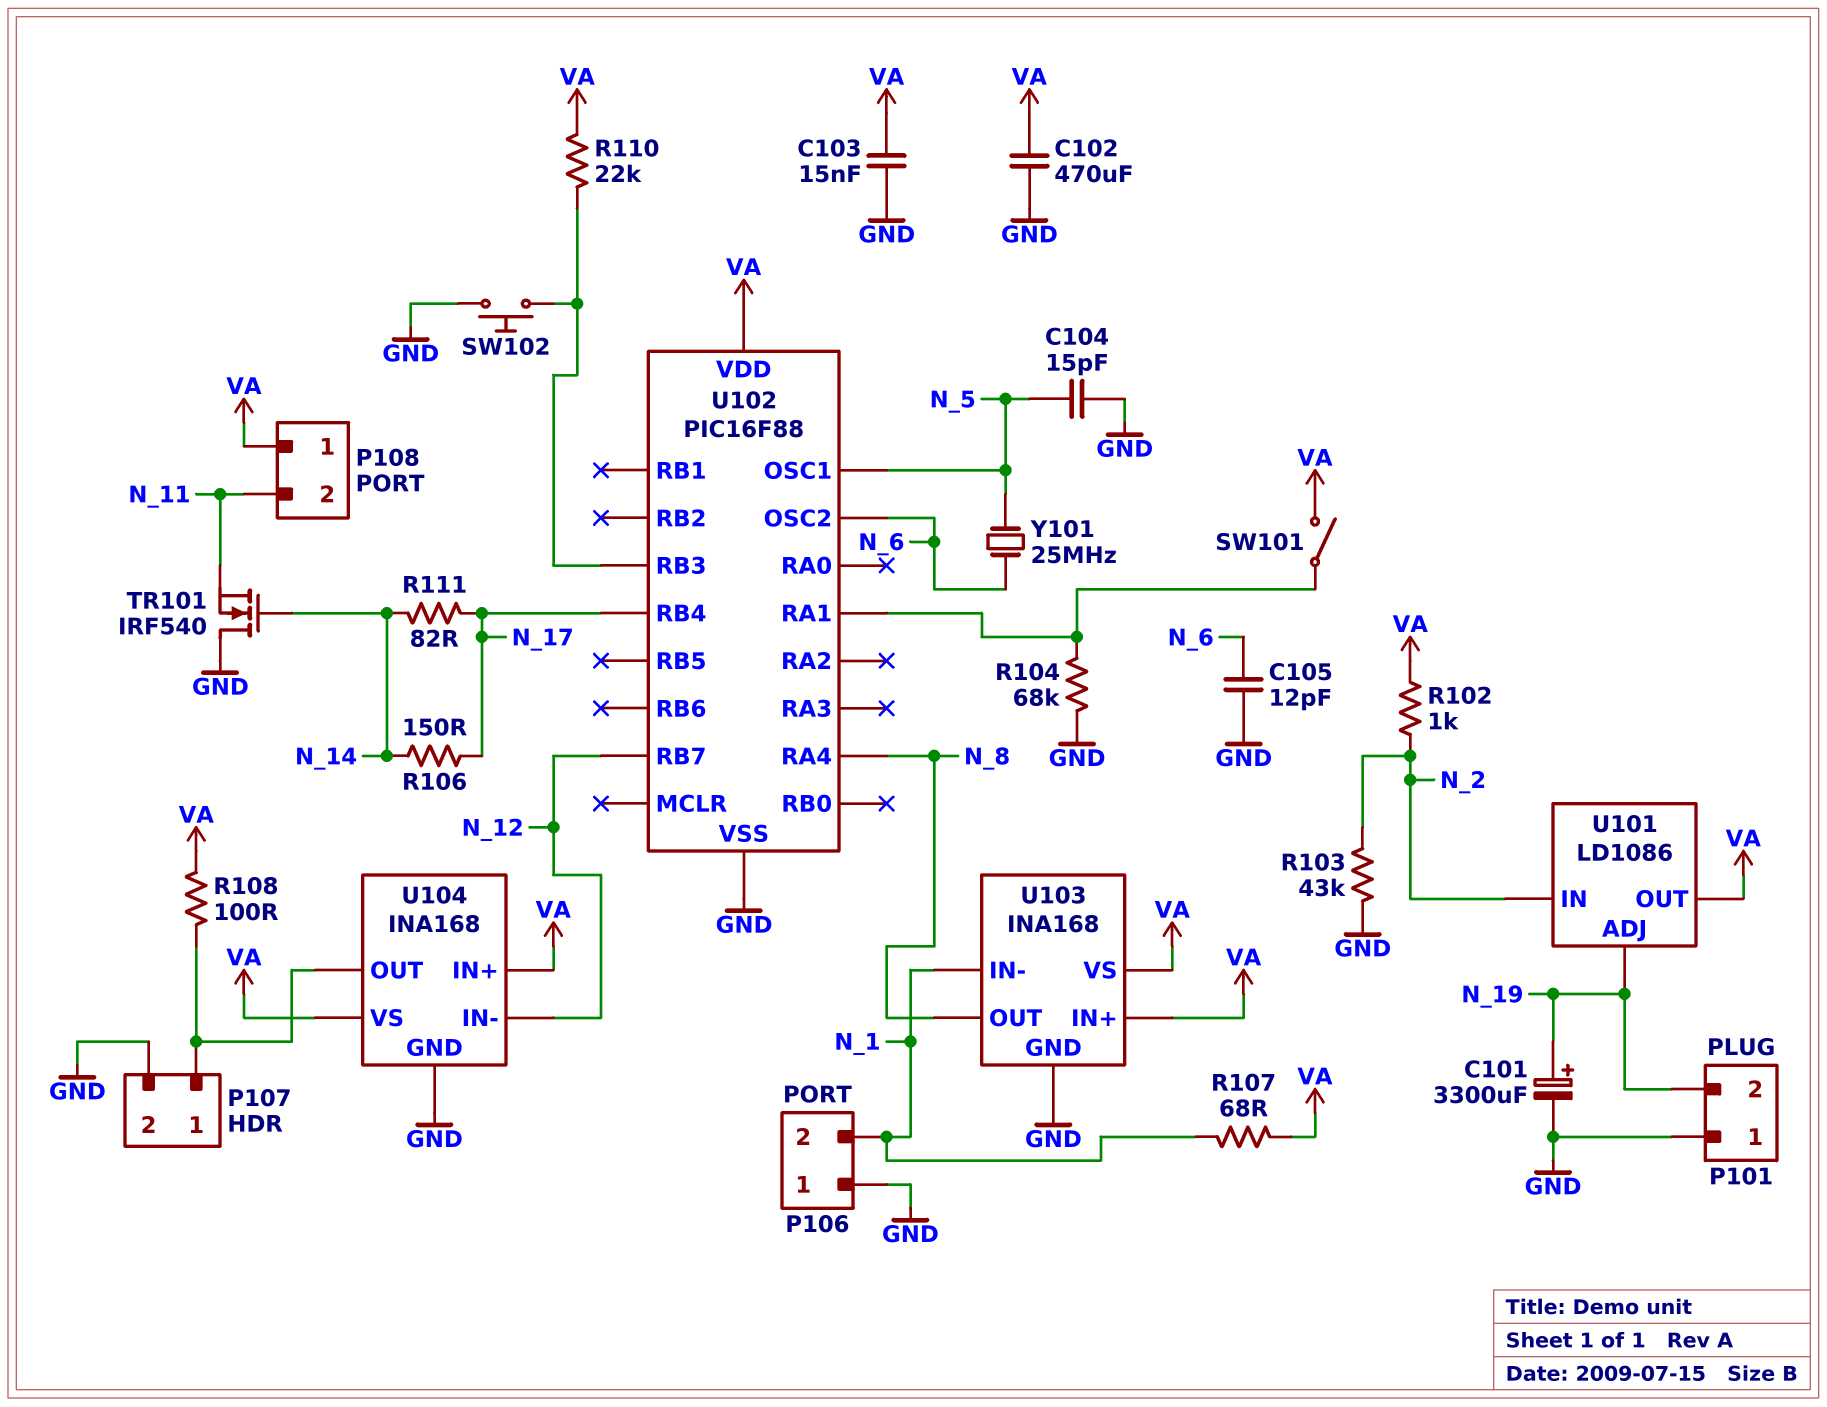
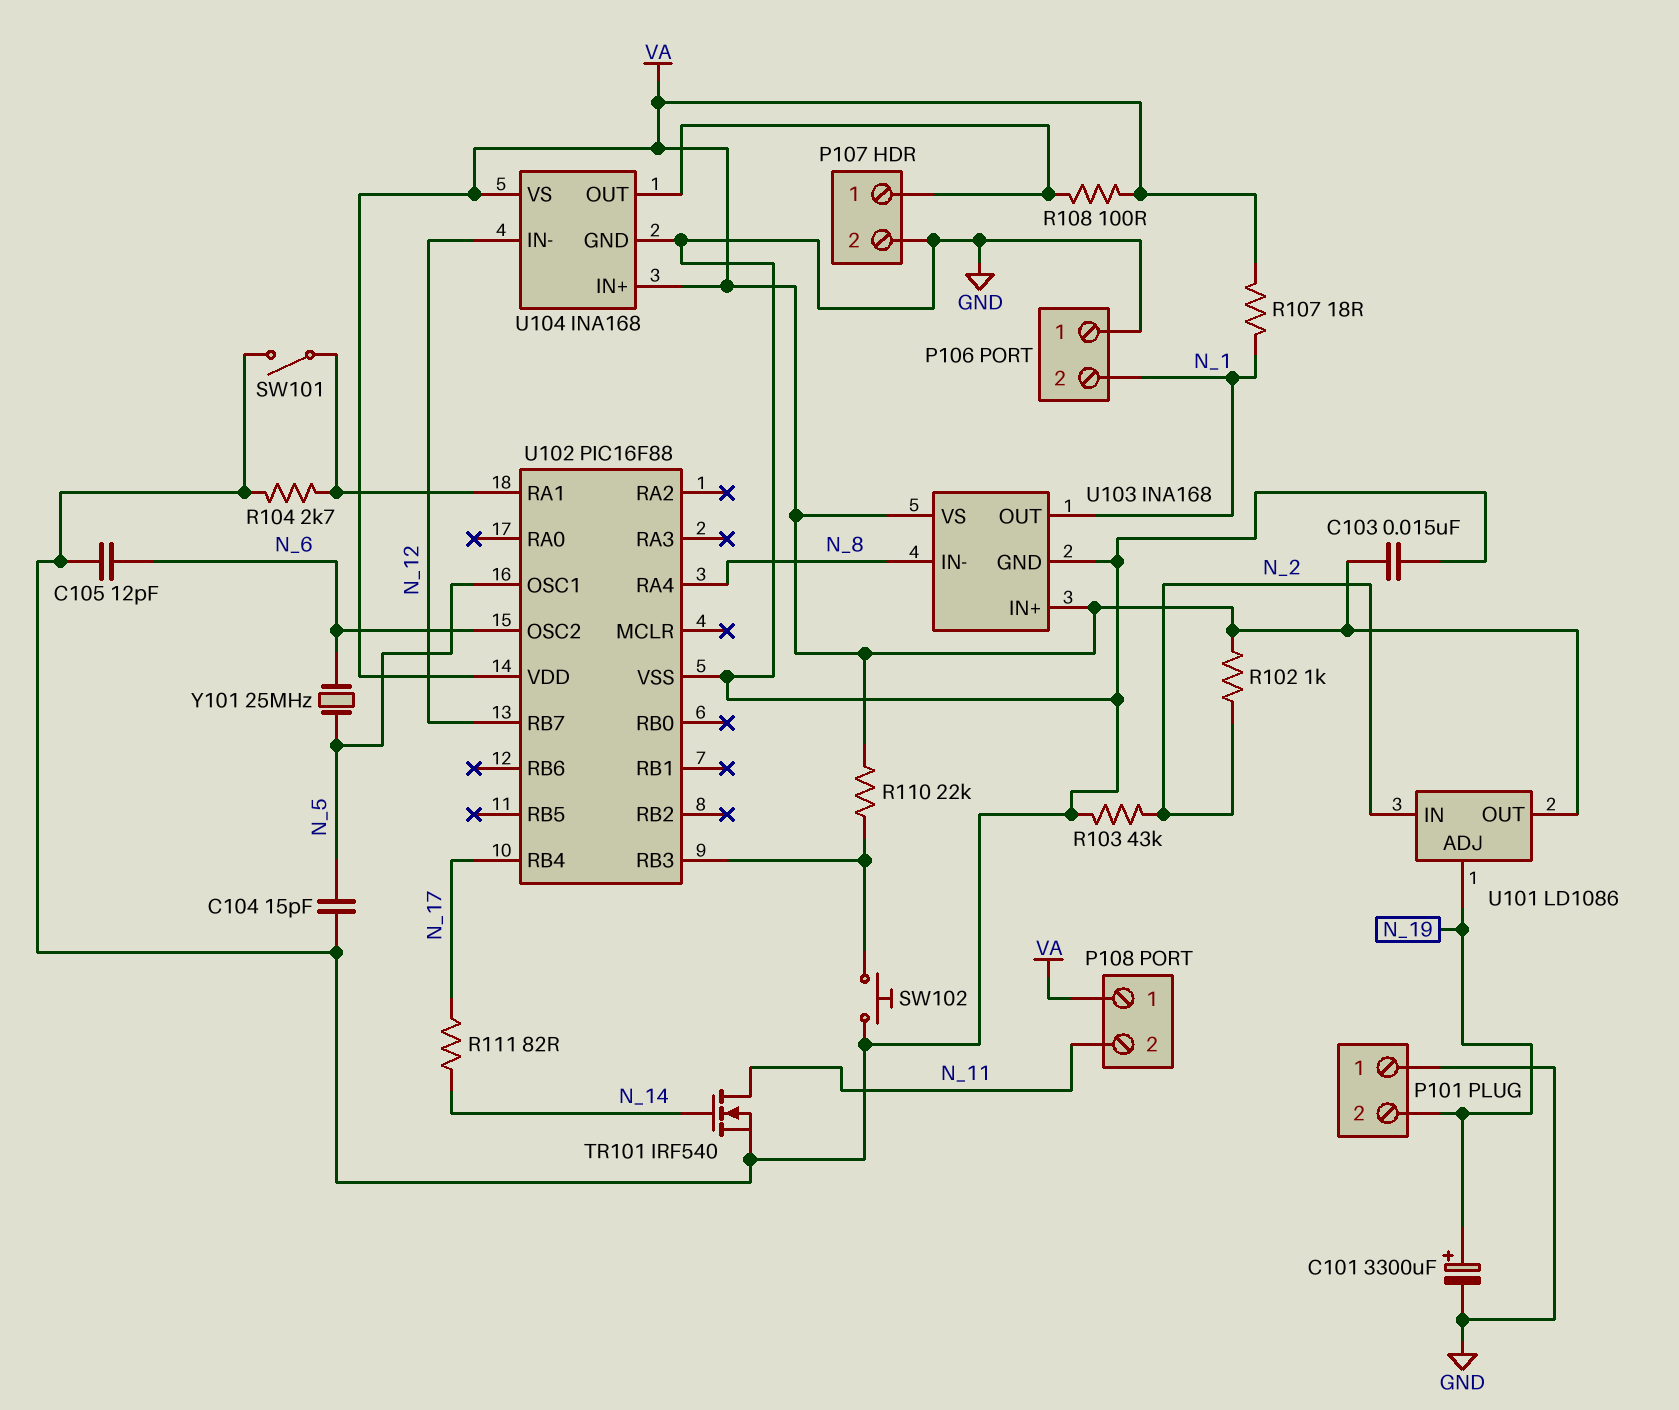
C102: 470uF (GND, VA) -> none
R104: 68k (GND, U102/RA1) -> 2.7k (GND, U102/RA1)
R106: 150 (N_14, N_17) -> none
R107: 68 (N_1, VA) -> 18 (N_1, VA)
SW101: switch (U102/RA1, VA) -> switch (GND, U102/RA1)
TR101: NMOS IRF540 (G N_14, D GND, S N_11) -> NMOS IRF540 (G N_14, D N_11, S GND)
U103 pin IN-: N_1 -> N_8
U103 pin OUT: N_8 -> N_1

